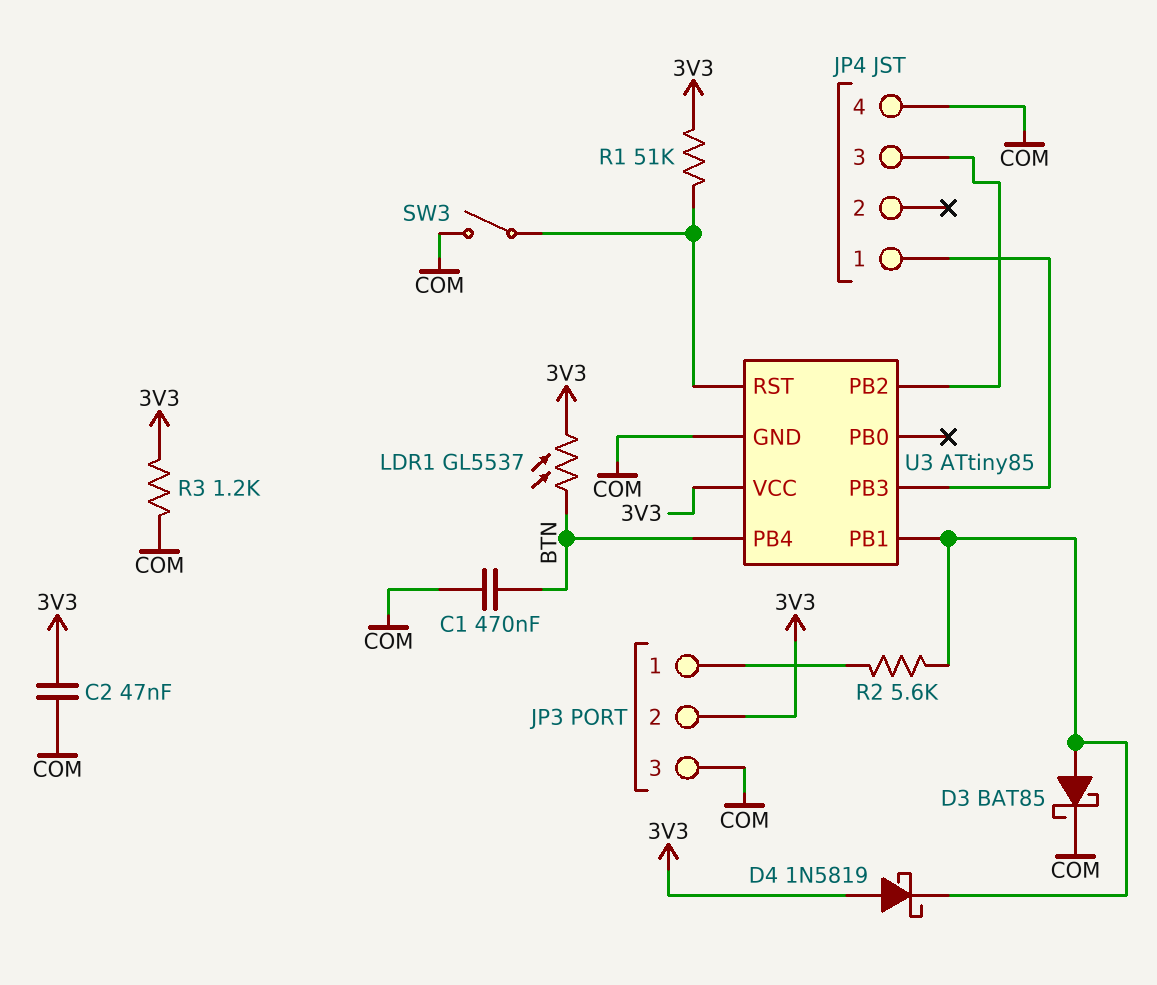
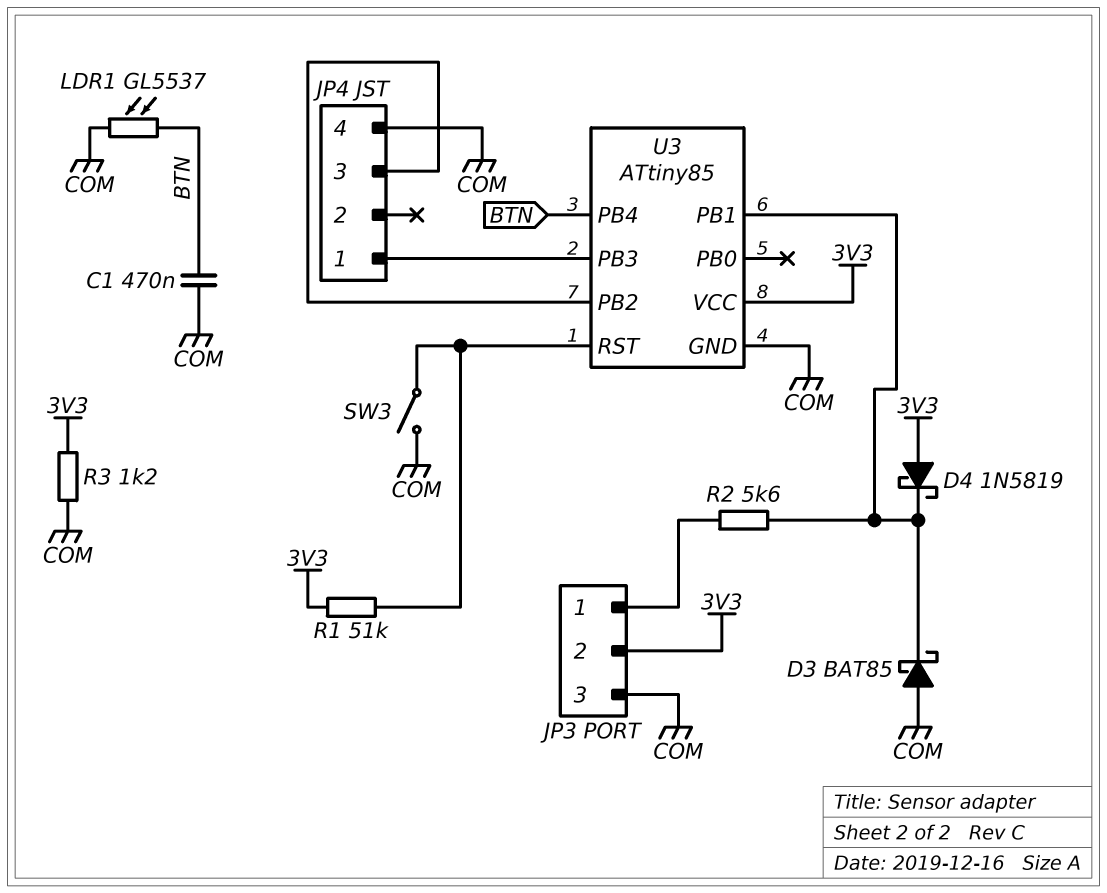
C2: 47nF (3V3, COM) -> none
D3: schottky BAT85 (A U3/PB1, K COM) -> schottky BAT85 (A COM, K U3/PB1)
LDR1: GL5537 (3V3, BTN) -> GL5537 (BTN, COM)

